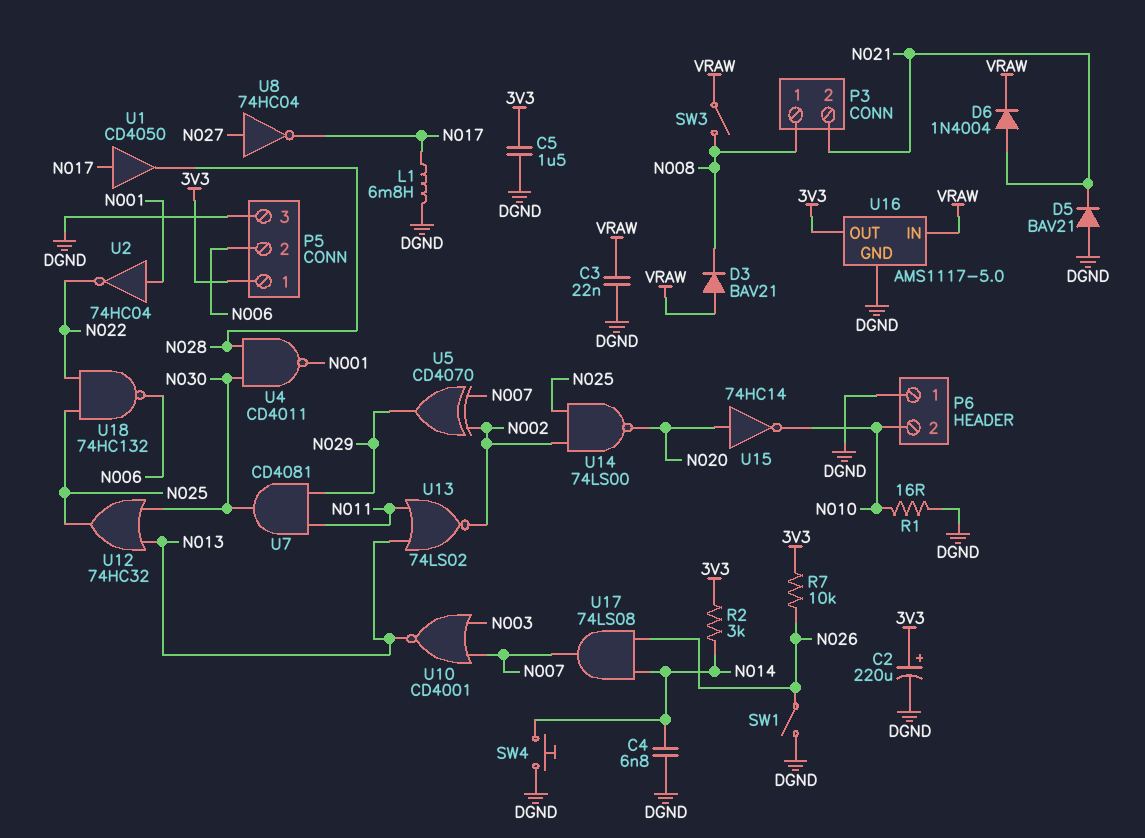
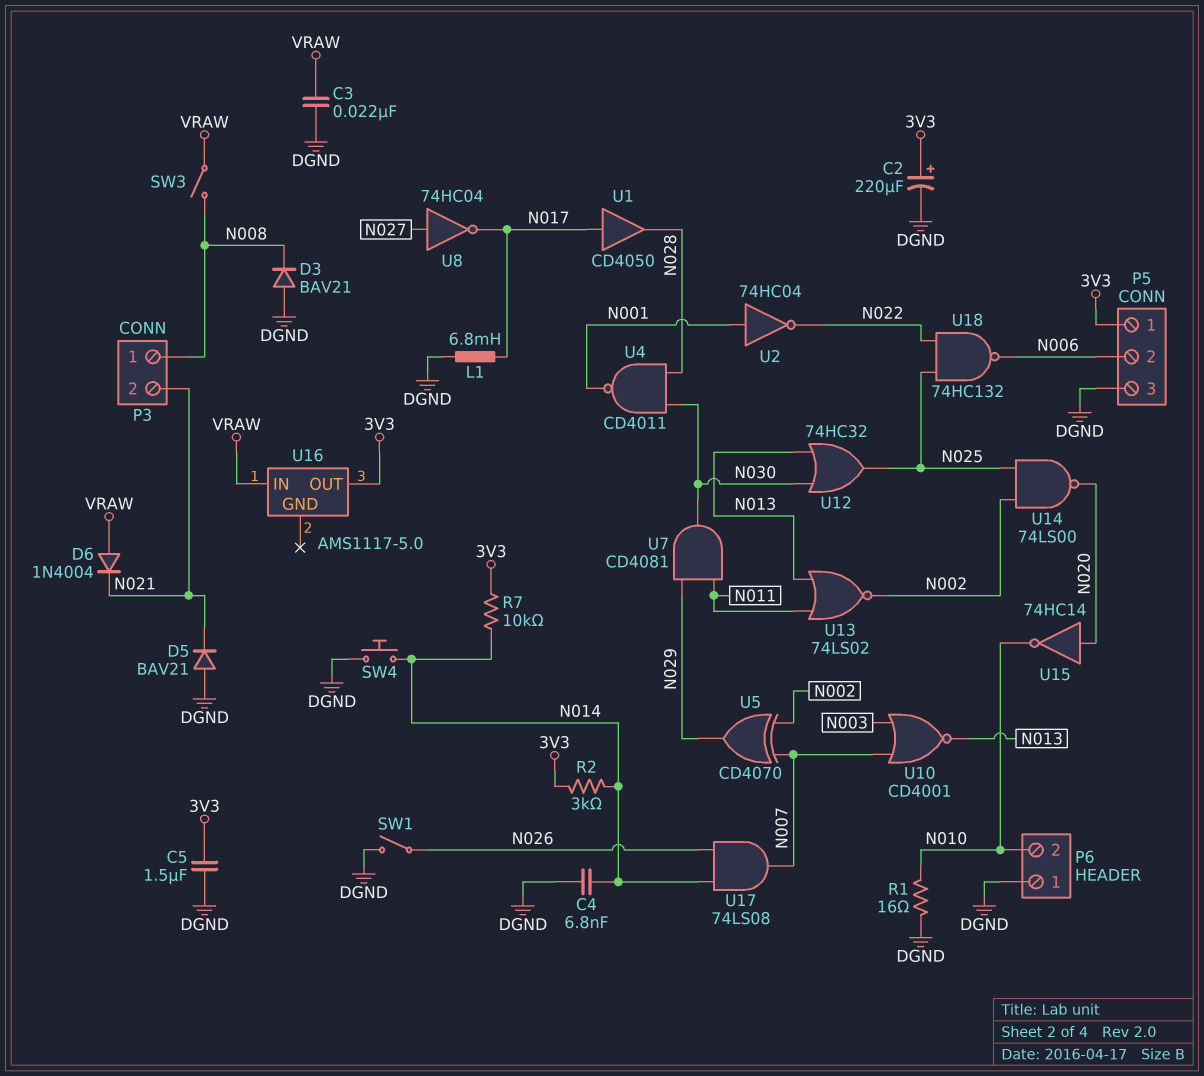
D3: diode BAV21 (A VRAW, K N008) -> diode BAV21 (A DGND, K N008)
D6: diode 1N4004 (A N021, K VRAW) -> diode 1N4004 (A VRAW, K N021)
R7: 10k (3V3, N026) -> 10k (3V3, N014)
U16 pin GND: DGND -> none

